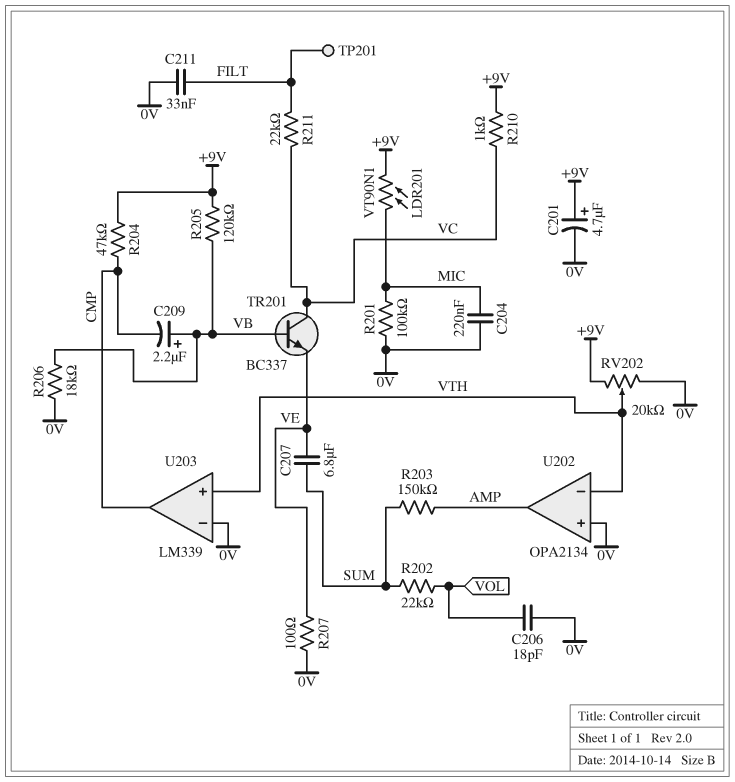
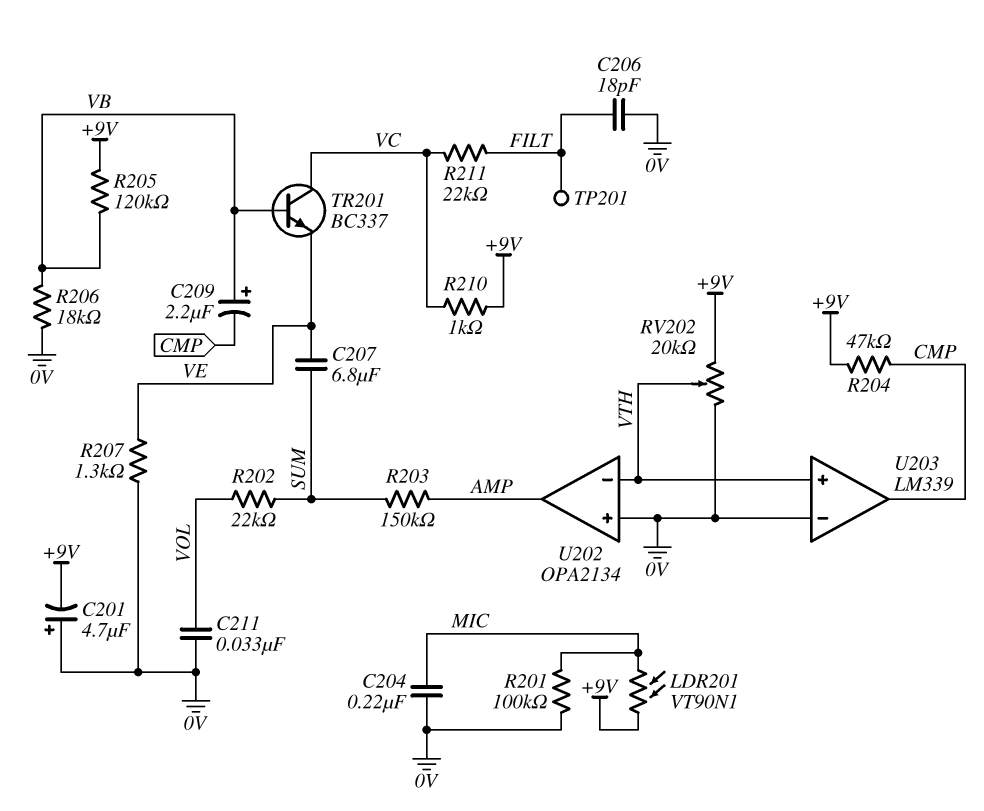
C201: 4.7uF (plus +9V, minus 0V) -> 4.7uF (plus 0V, minus +9V)
C206: 18pF (0V, VOL) -> 18pF (0V, FILT)
C211: 33nF (0V, FILT) -> 33nF (0V, VOL)
R207: 100 (0V, VE) -> 1.3k (0V, VE)

